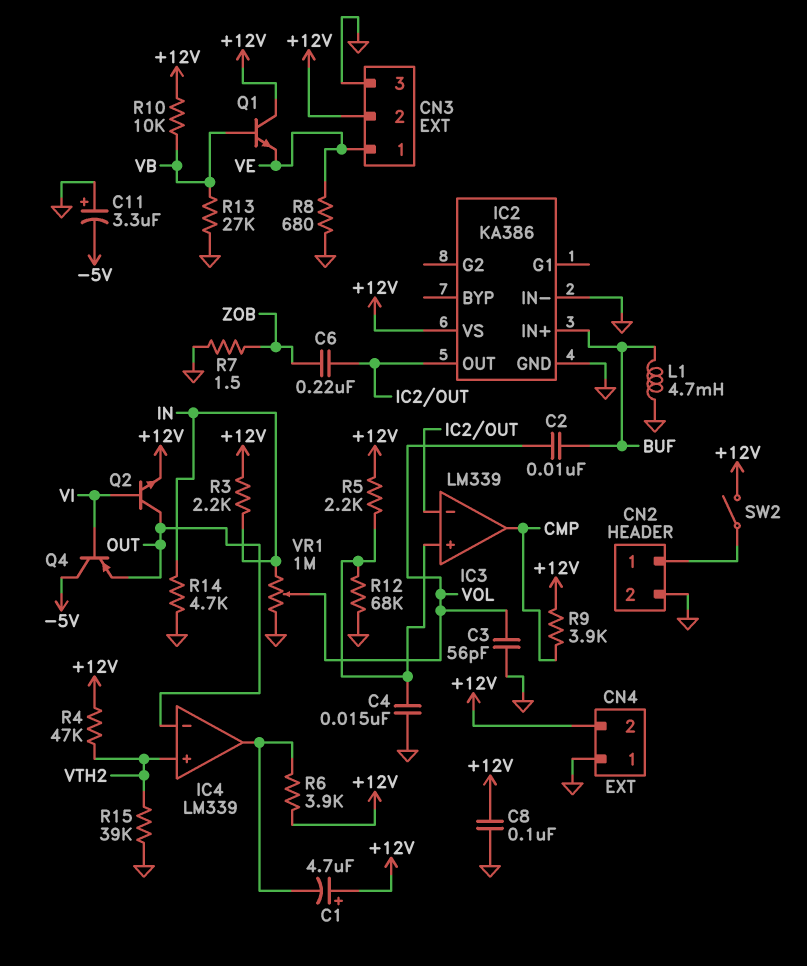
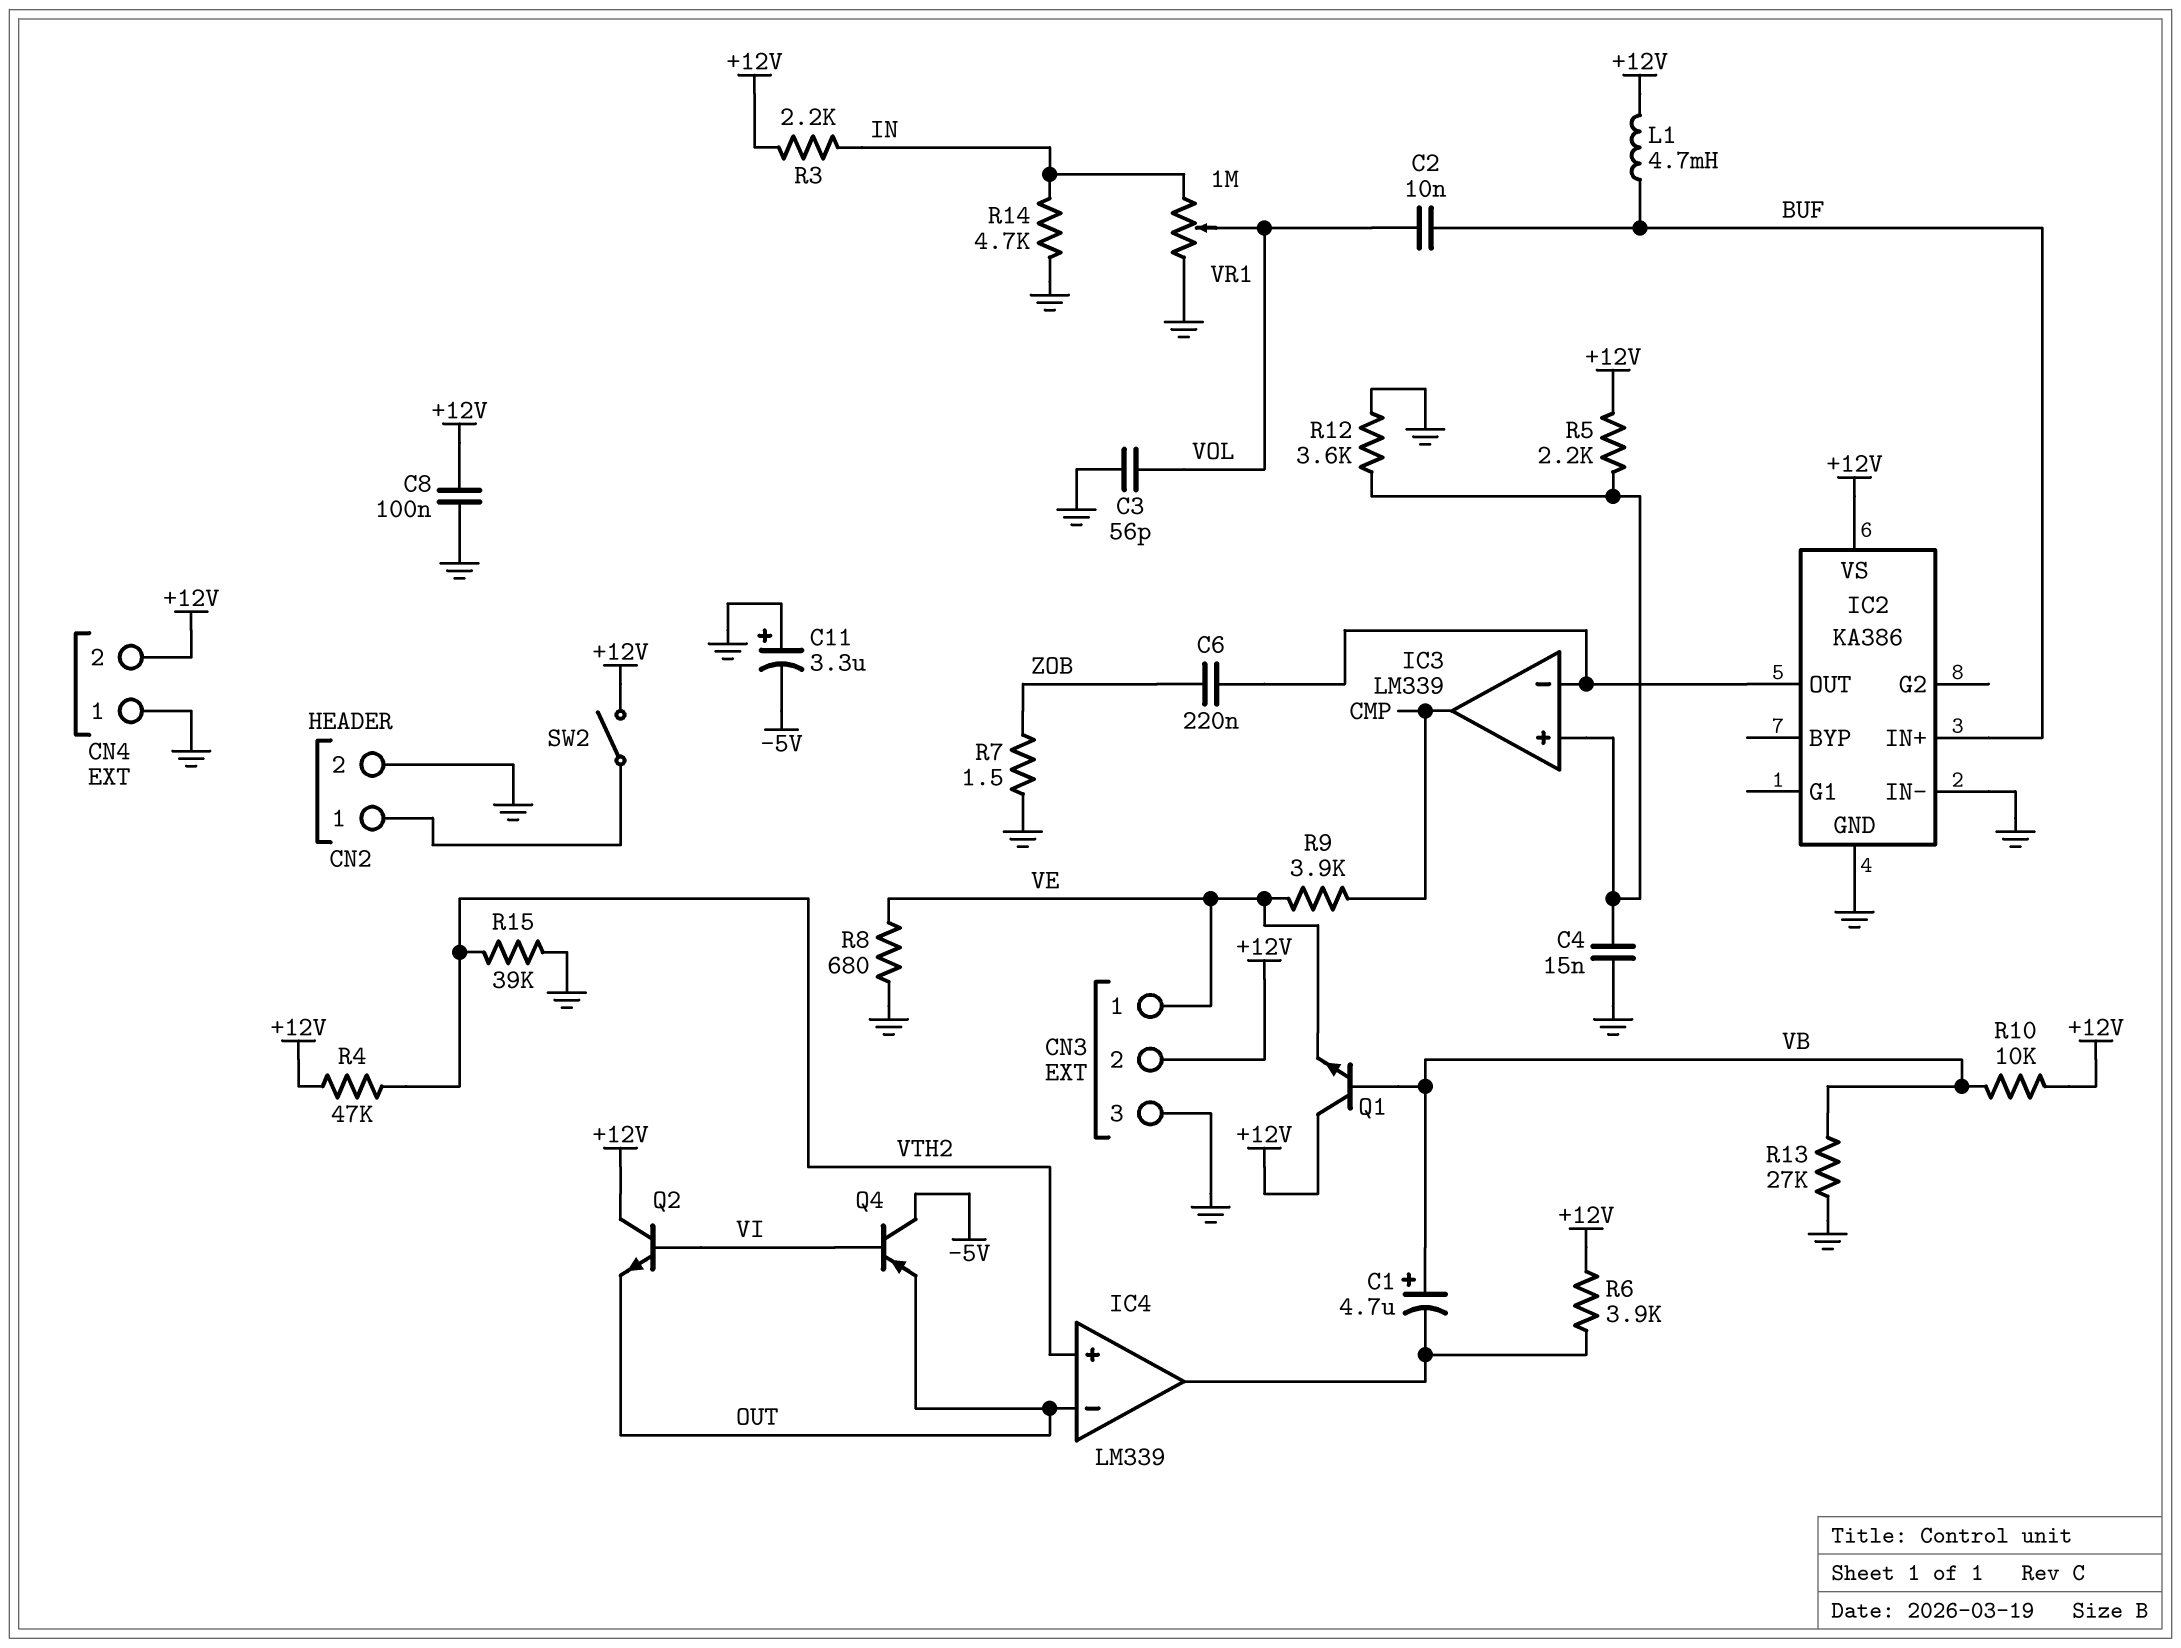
C1: 4.7uF (plus +12V, minus IC4/out) -> 4.7uF (plus VB, minus IC4/out)
L1: 4.7mH (BUF, GND) -> 4.7mH (+12V, BUF)
Q2: NPN (B VI, C OUT, E +12V) -> NPN (B VI, C +12V, E OUT)
R9: 3.9k (+12V, CMP) -> 3.9k (CMP, VE)
R12: 68k (GND, IC3/in+) -> 3.6k (GND, IC3/in+)

